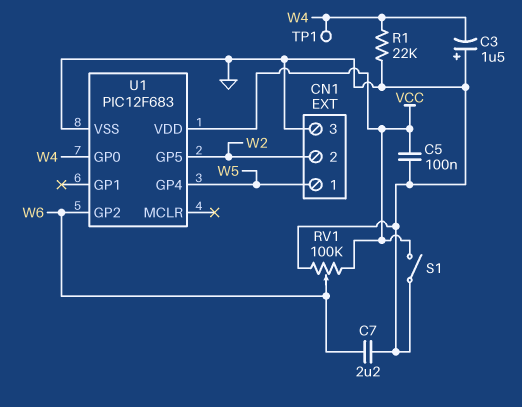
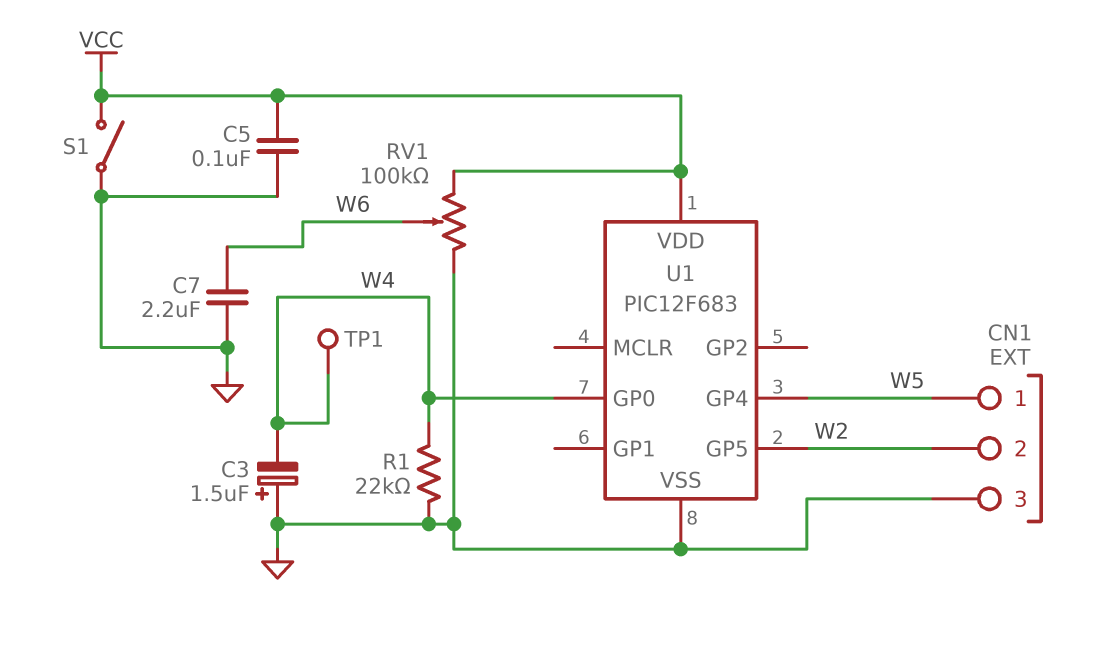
U1 pin GP2: W6 -> none

